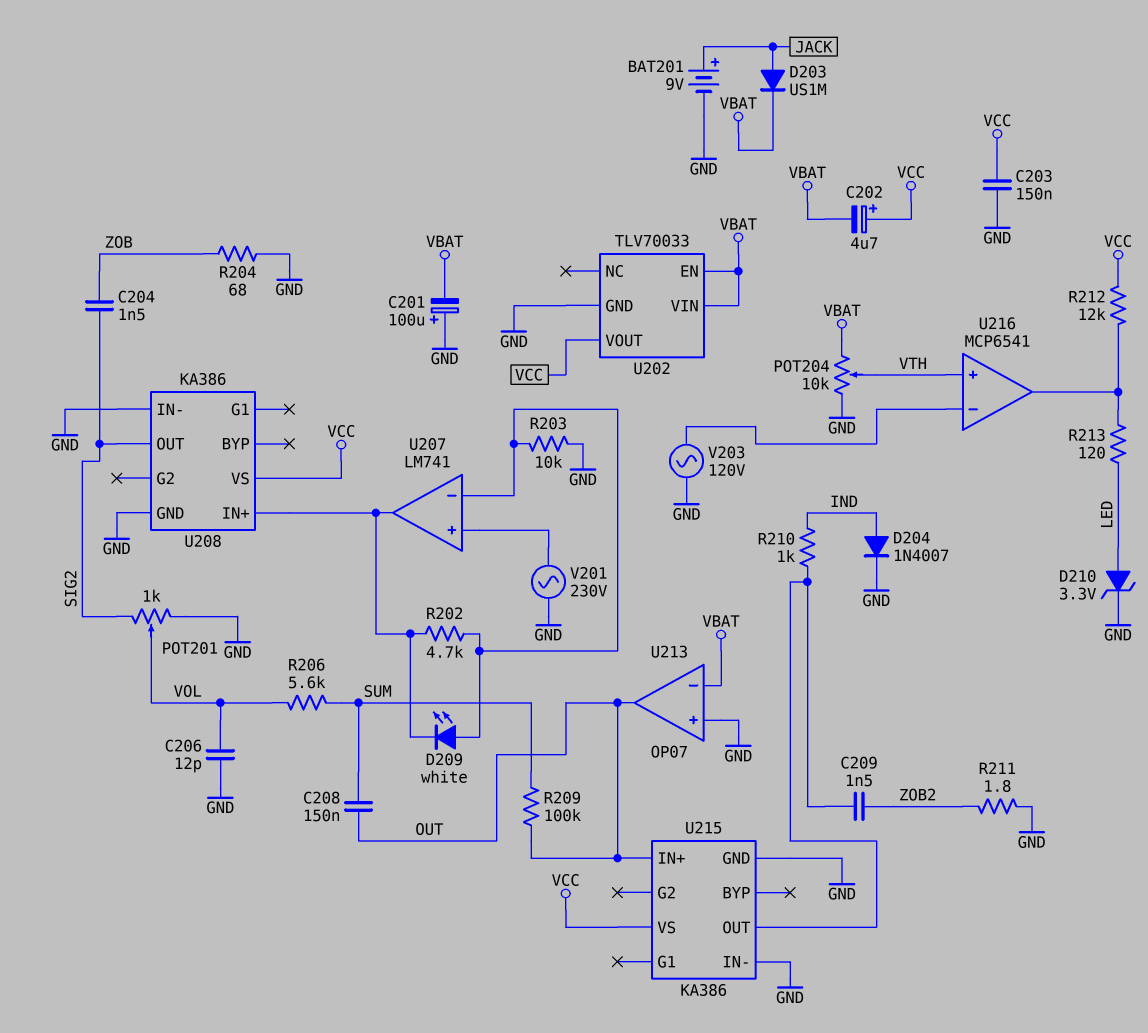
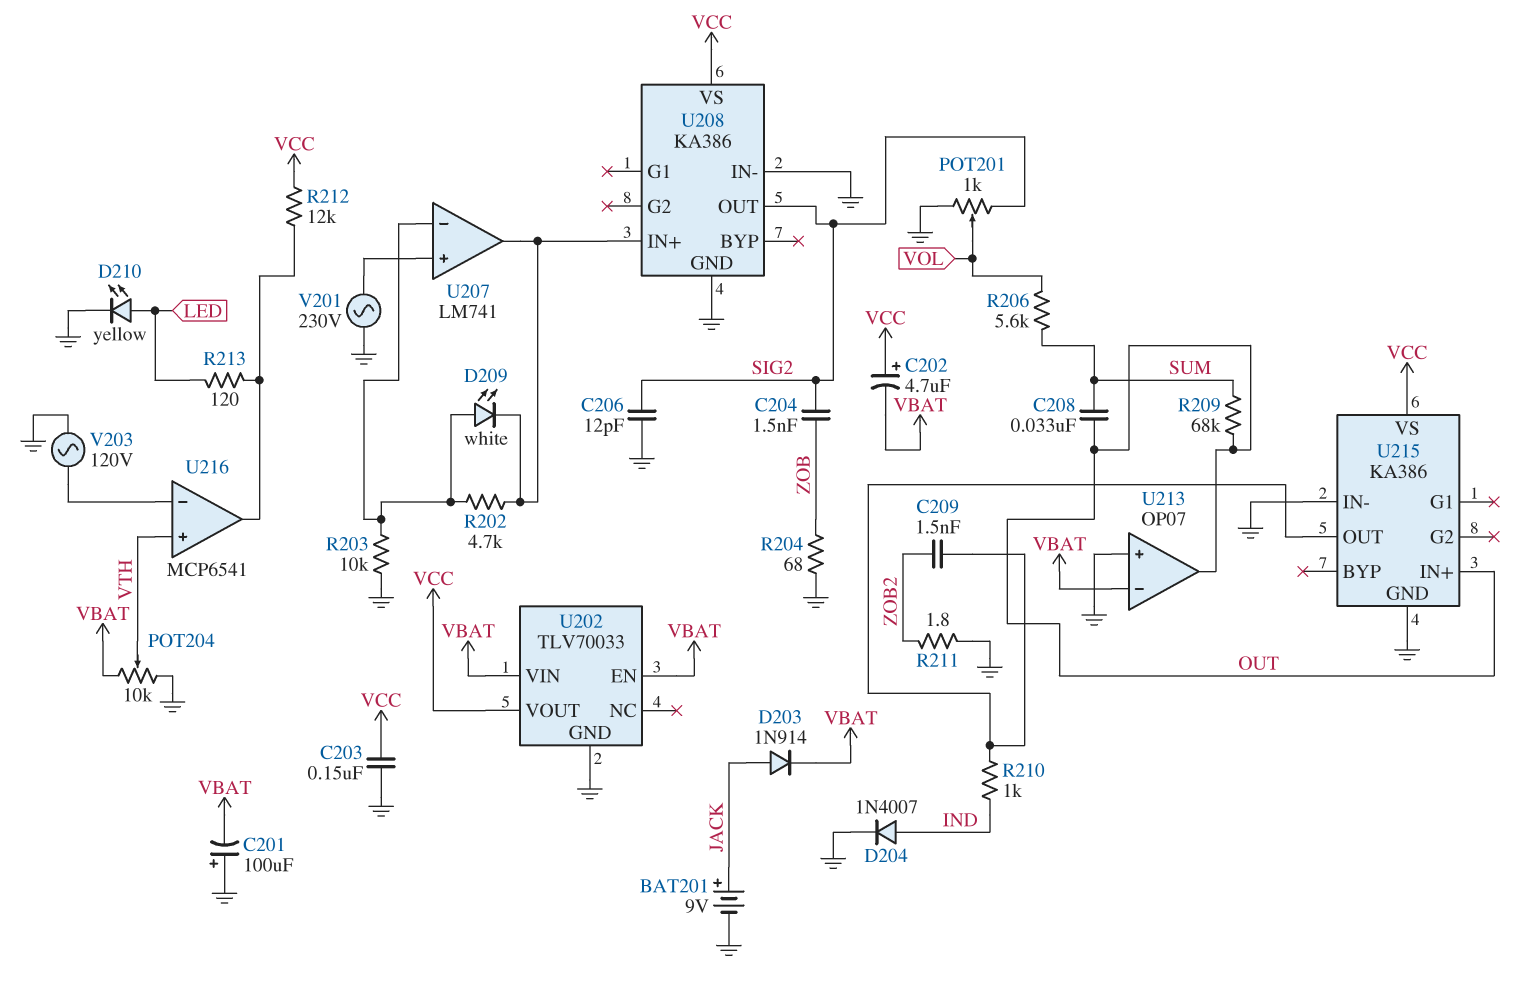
C206: 12pF (GND, VOL) -> 12pF (GND, SIG2)
C208: 150nF (OUT, SUM) -> 33nF (OUT, SUM)
D203: diode US1M (A JACK, K VBAT) -> diode 1N914 (A JACK, K VBAT)
D210: zener 3.3V (A LED, K GND) -> LED yellow (A LED, K GND)
R209: 100k (OUT, SUM) -> 68k (OUT, SUM)

